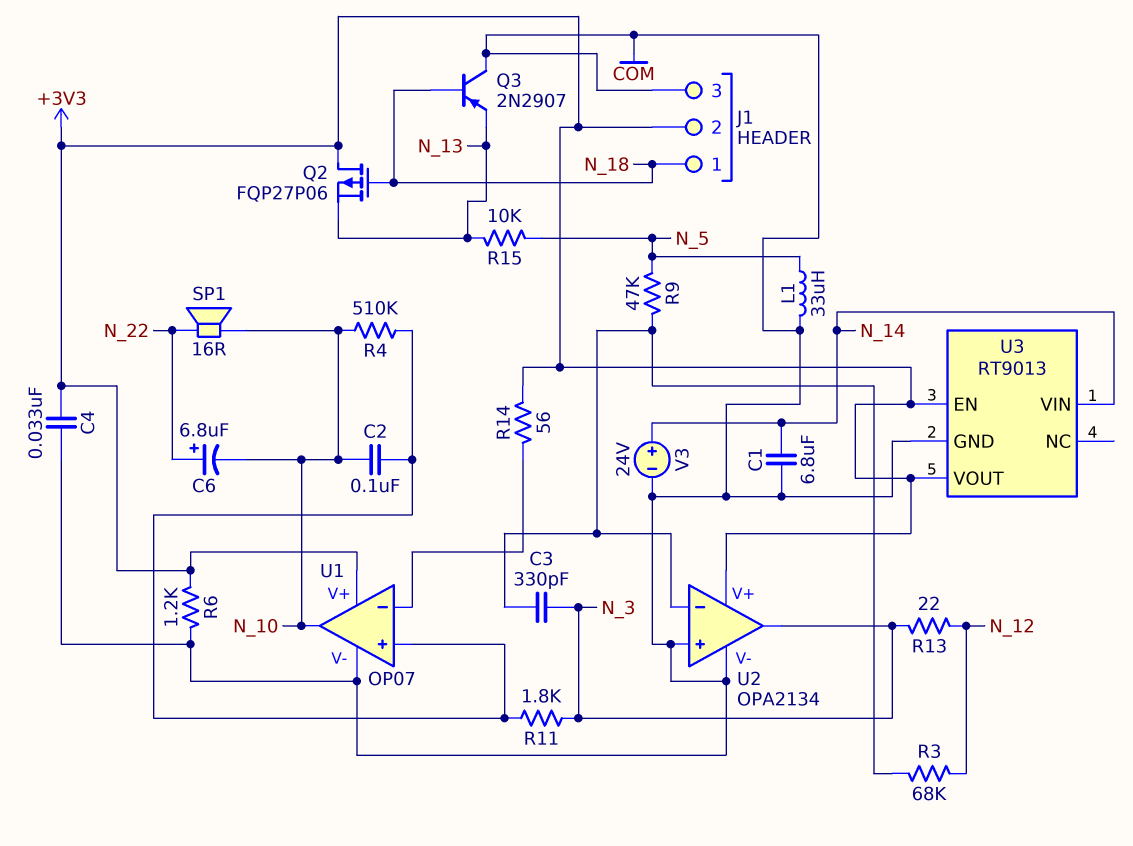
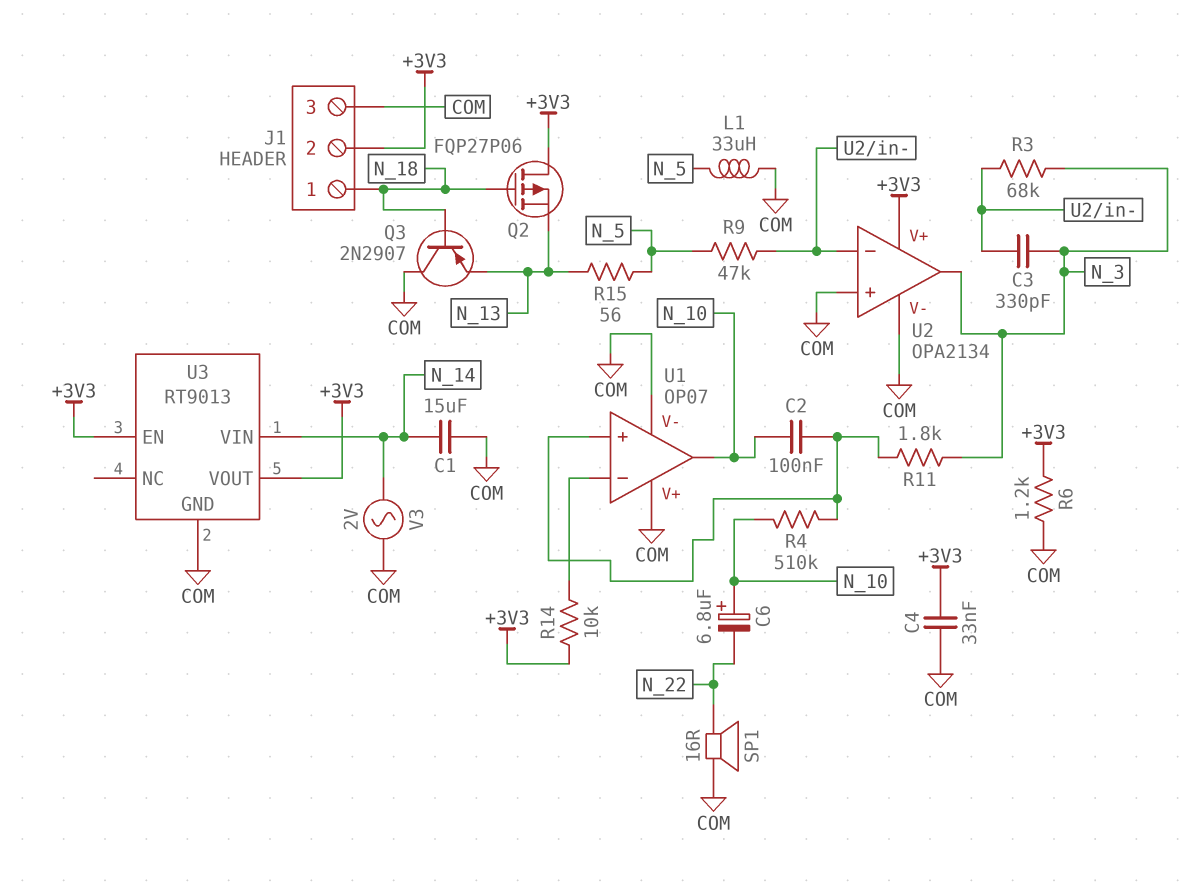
C1: 6.8uF (COM, N_14) -> 15uF (COM, N_14)
C6: 6.8uF (plus N_22, minus N_10) -> 6.8uF (plus N_10, minus N_22)
R3: 68k (N_12, U2/in-) -> 68k (N_3, U2/in-)
R13: 22 (N_3, N_12) -> none
R14: 56 (+3V3, U1/in-) -> 10k (+3V3, U1/in-)
R15: 10k (N_5, N_13) -> 56 (N_5, N_13)
SP1: speaker 16R (N_10, N_22) -> speaker 16R (COM, N_22)
U1 pin V+: +3V3 -> COM
V3: 24V (plus N_14, minus COM) -> AC 2V (COM, N_14)

